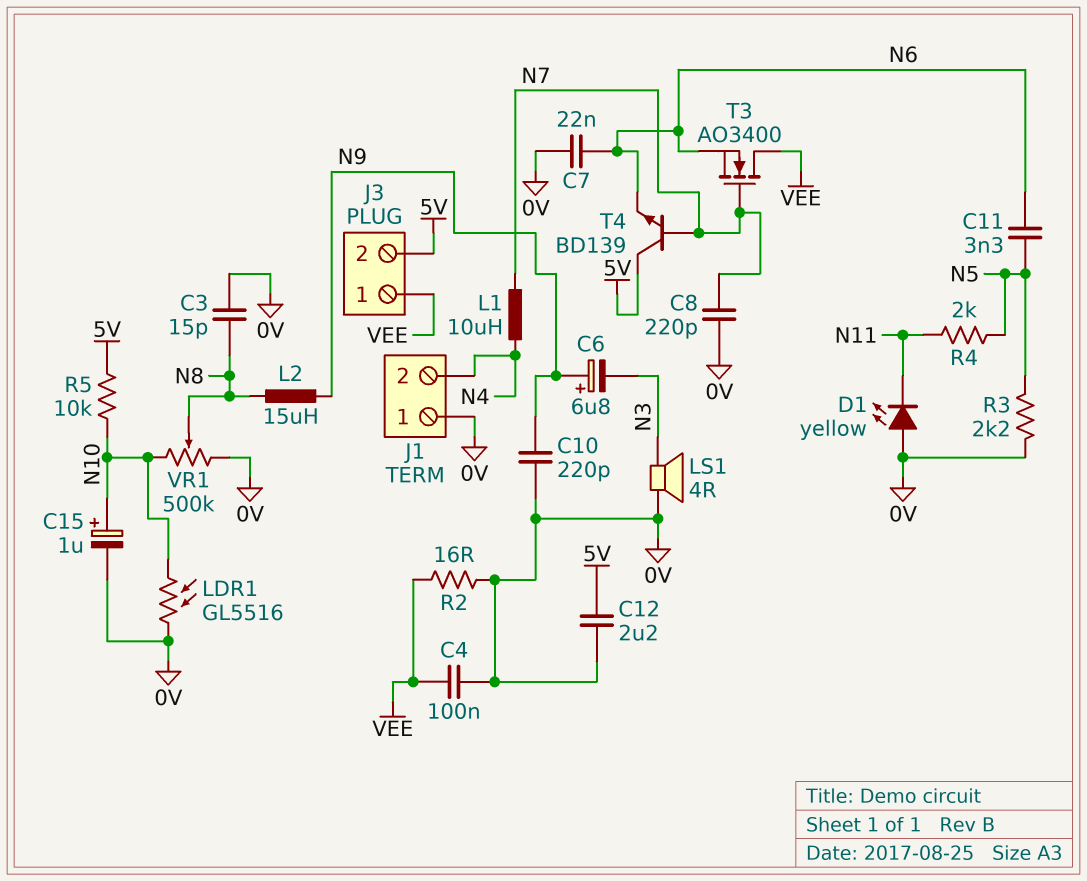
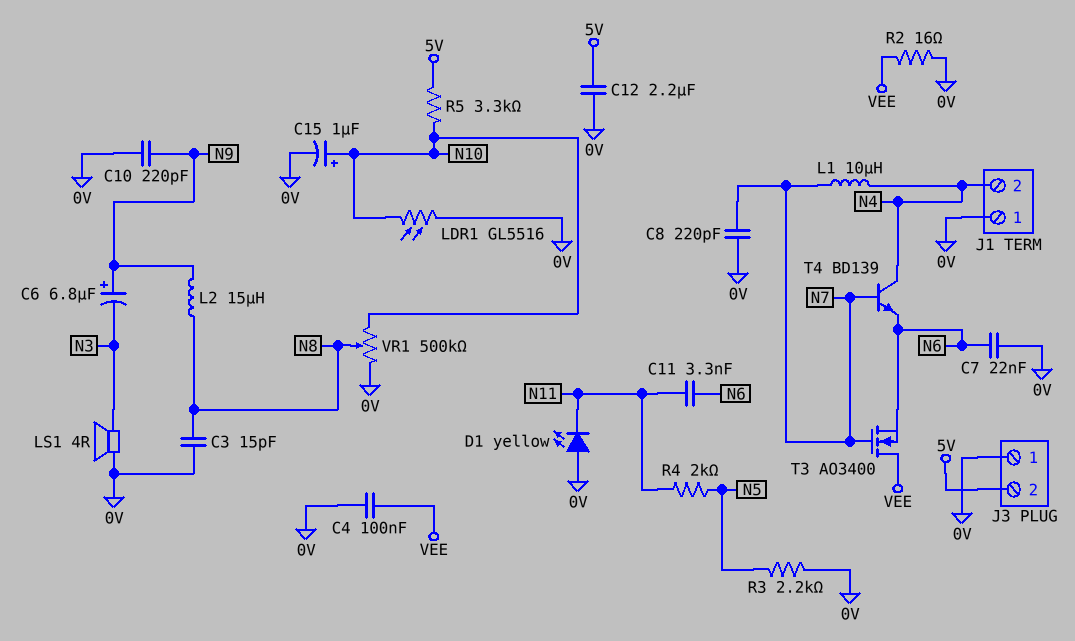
C11: 3.3nF (N5, N6) -> 3.3nF (N6, N11)
J3 pin 1: VEE -> 0V
R5: 10k (5V, N10) -> 3.3k (5V, N10)
T4: NPN BD139 (B N7, C 5V, E N6) -> NPN BD139 (B N7, C N4, E N6)

